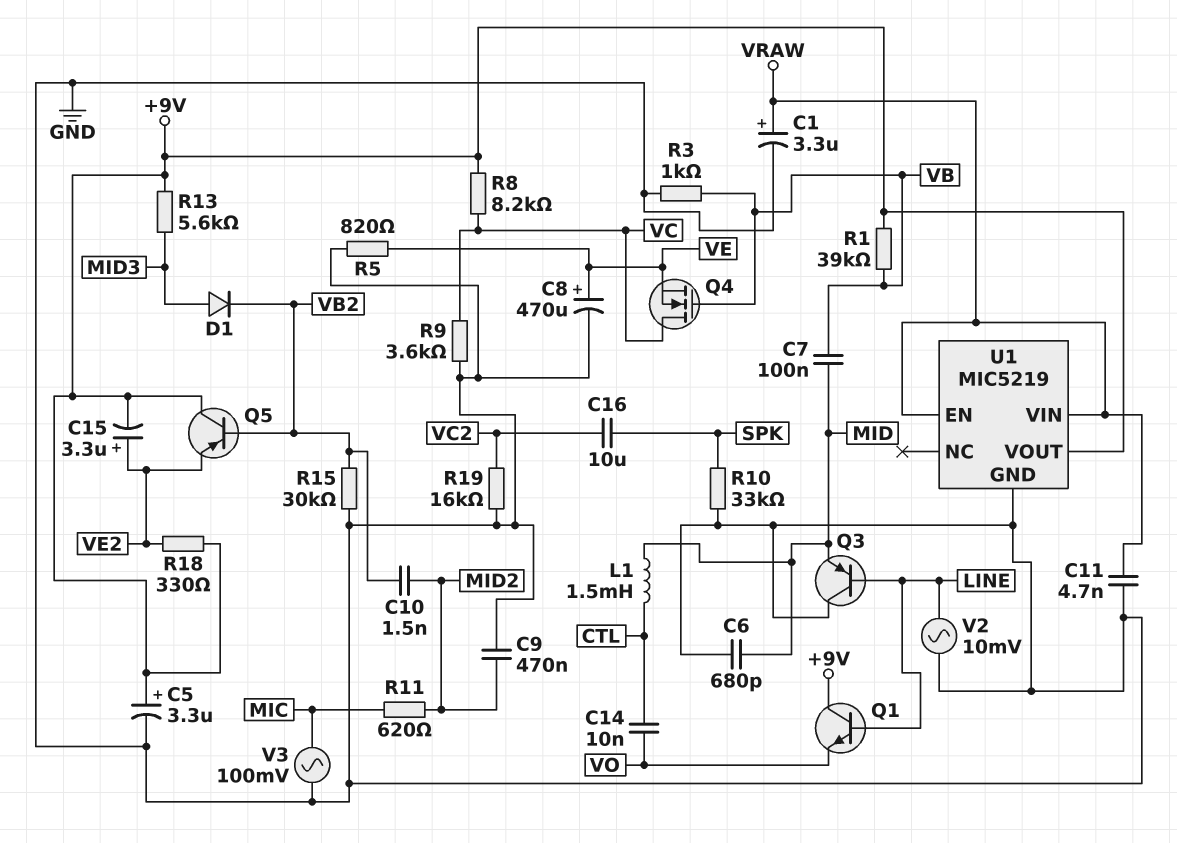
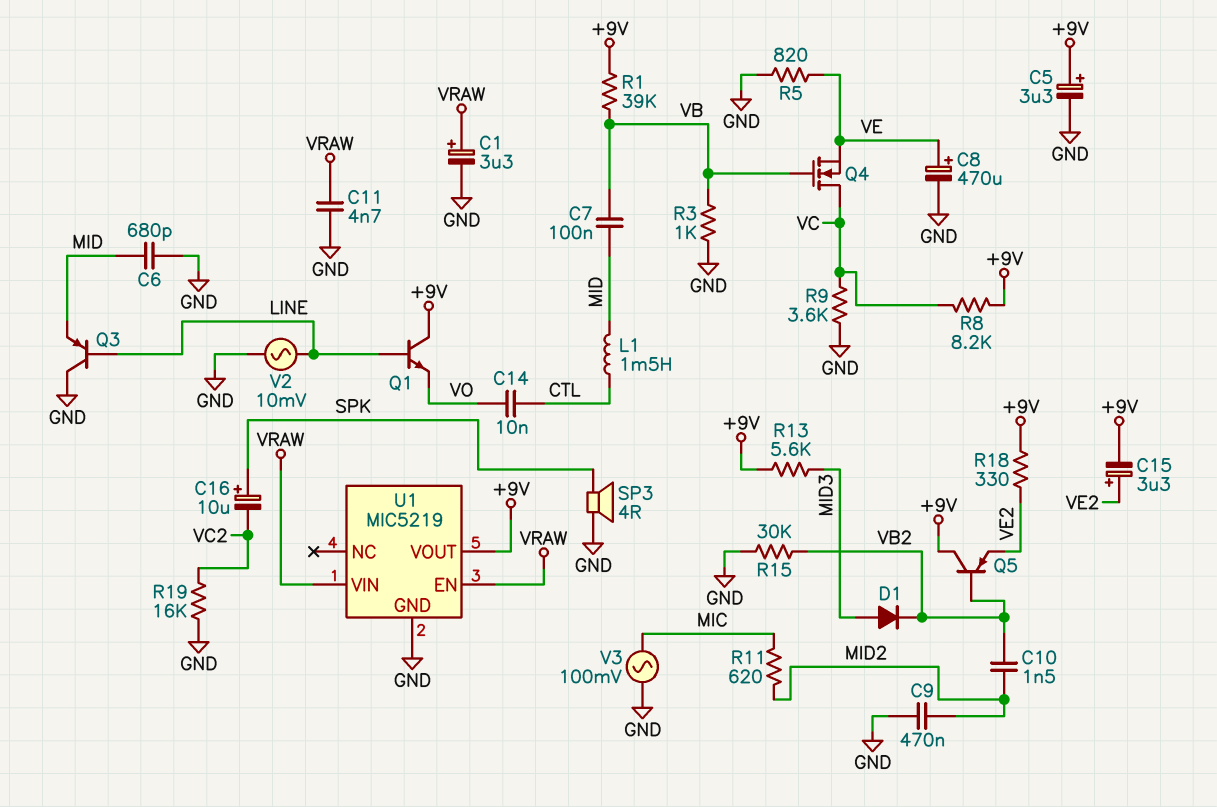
C16: 10uF (SPK, VC2) -> 10uF (plus SPK, minus VC2)
R10: 33k (GND, SPK) -> none
SP3: none -> speaker 4R (GND, SPK)

